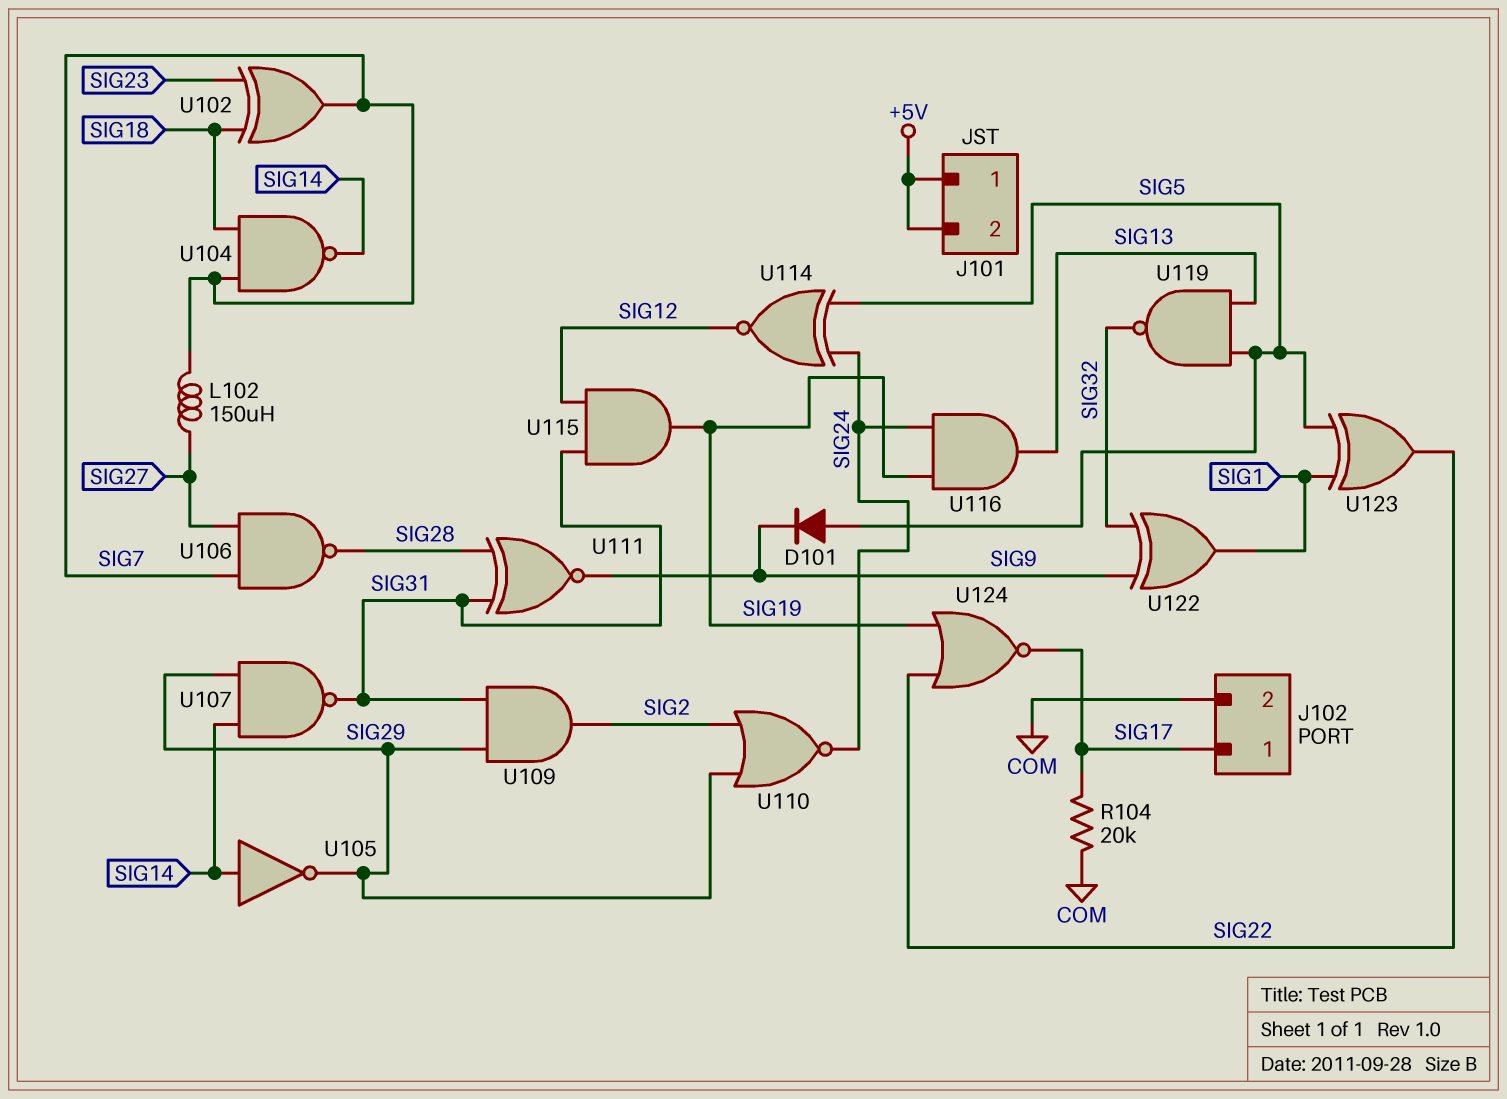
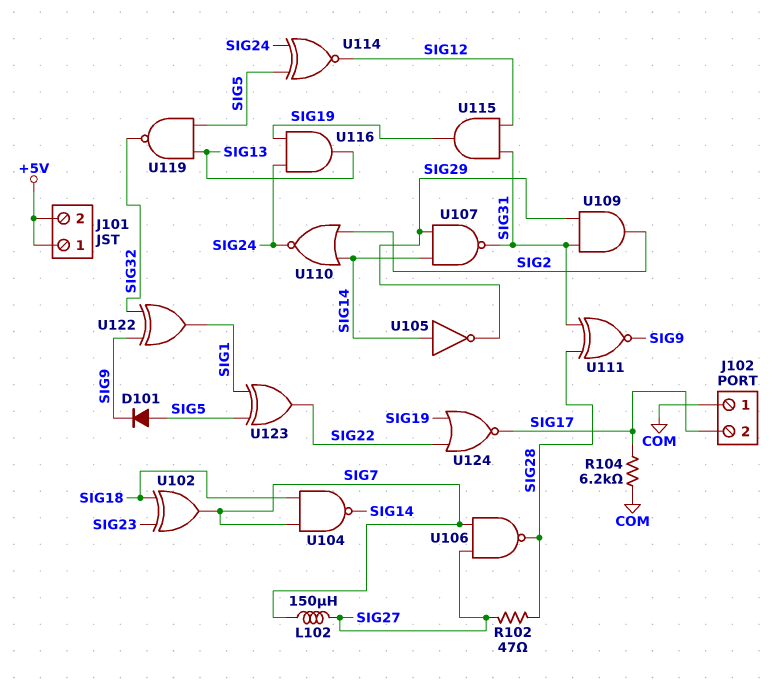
J102 pin 1: SIG17 -> COM
J102 pin 2: COM -> SIG17
R102: none -> 47 (SIG27, SIG28)
R104: 20k (COM, SIG17) -> 6.2k (COM, SIG17)
U110: NOR (in SIG2, in SIG29, out SIG24) -> NOR (in SIG2, in SIG14, out SIG24)

